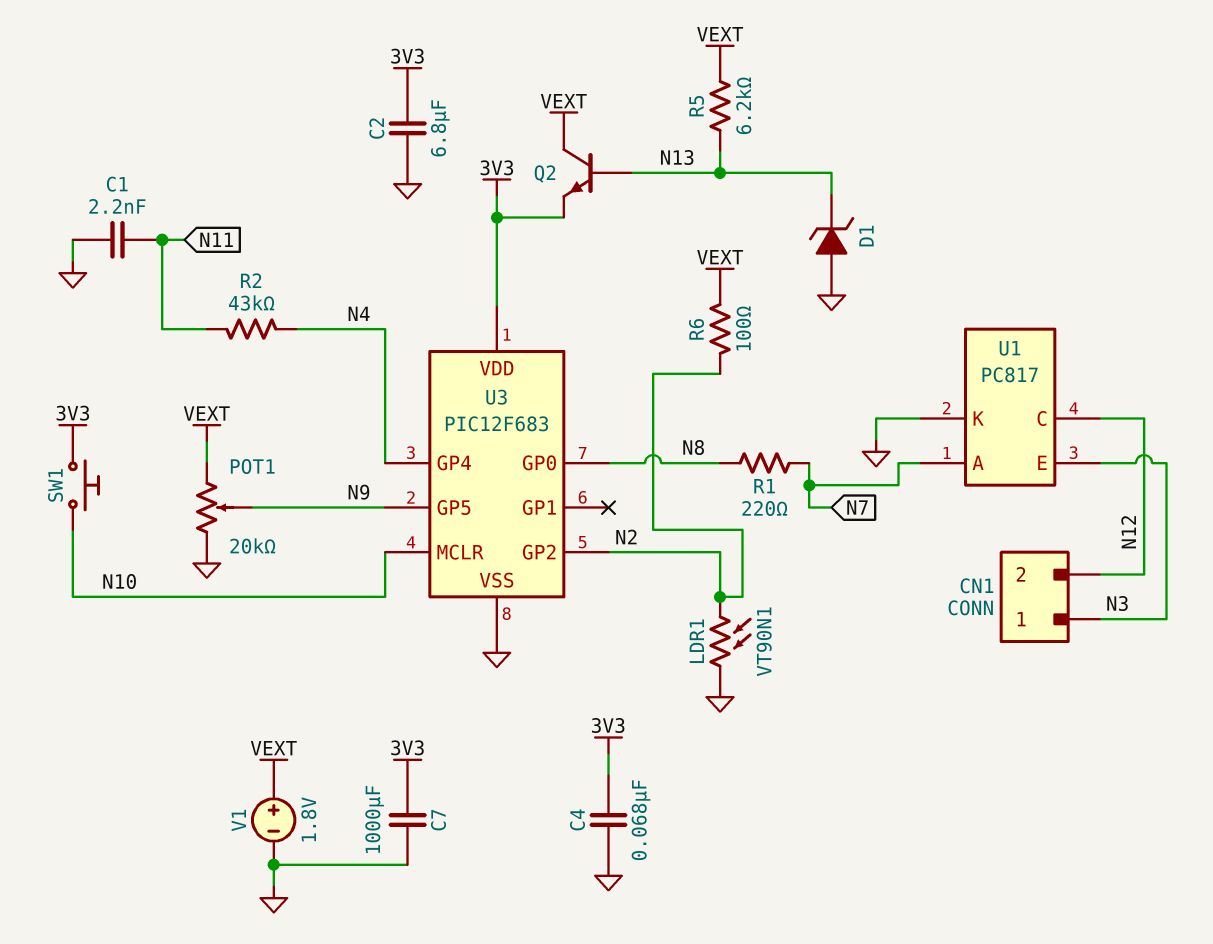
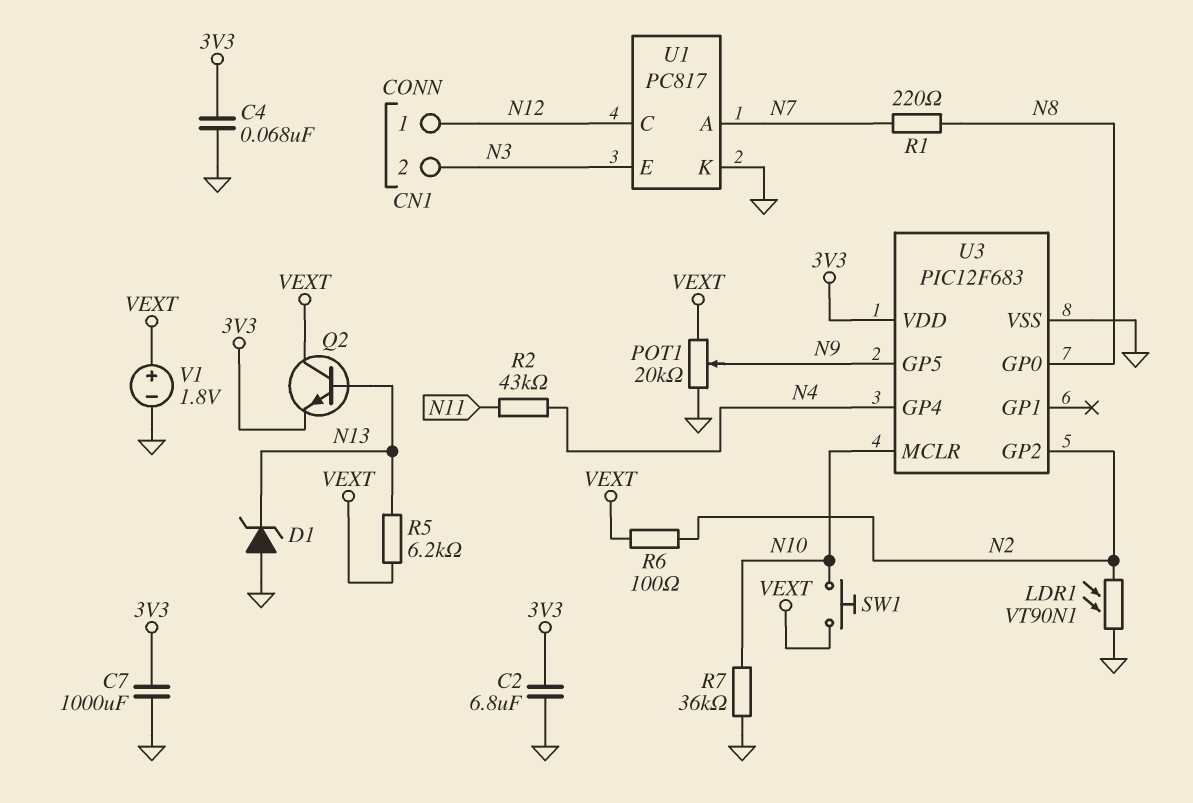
C1: 2.2nF (GND, N11) -> none
CN1 pin 1: N3 -> N12
CN1 pin 2: N12 -> N3
R7: none -> 36k (GND, N10)
SW1: button (3V3, N10) -> button (N10, VEXT)

